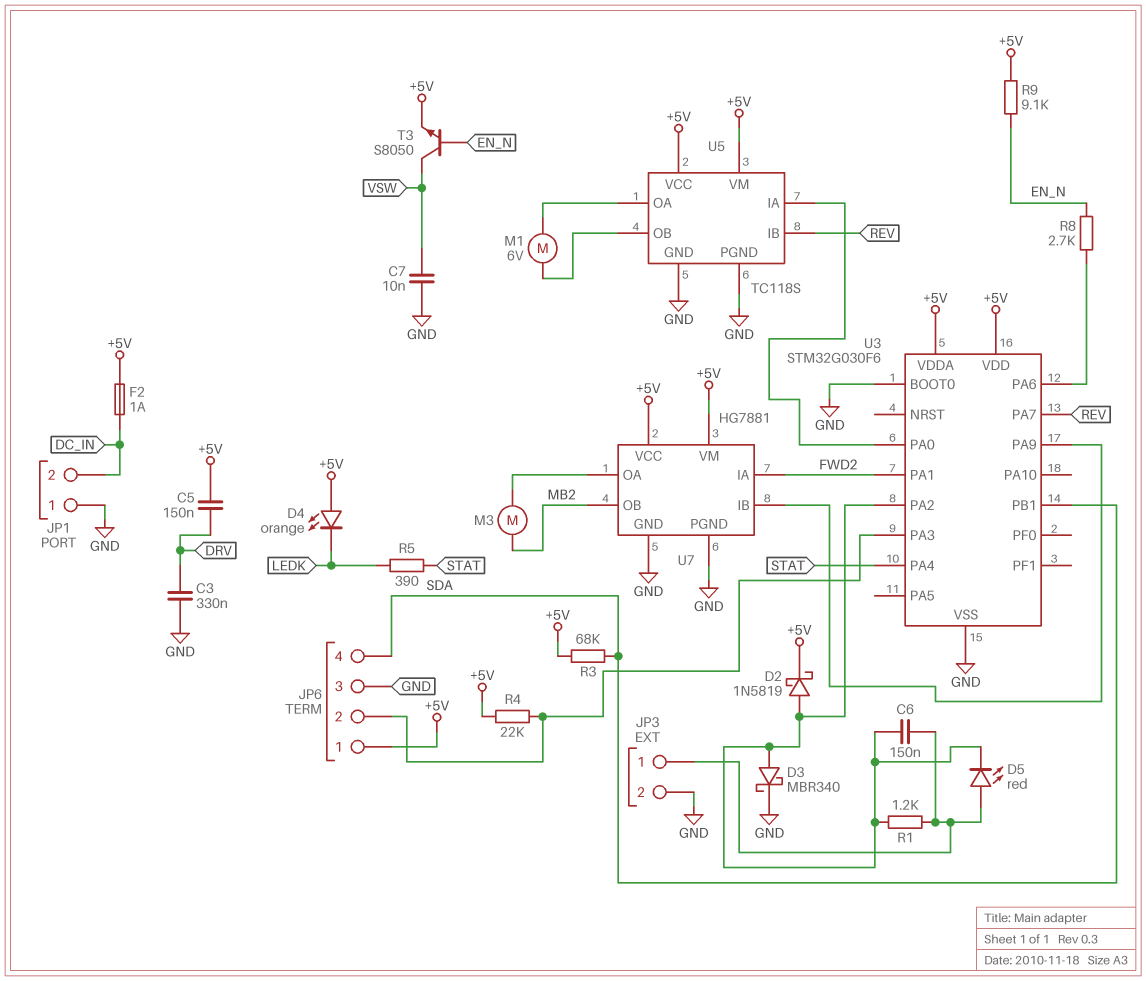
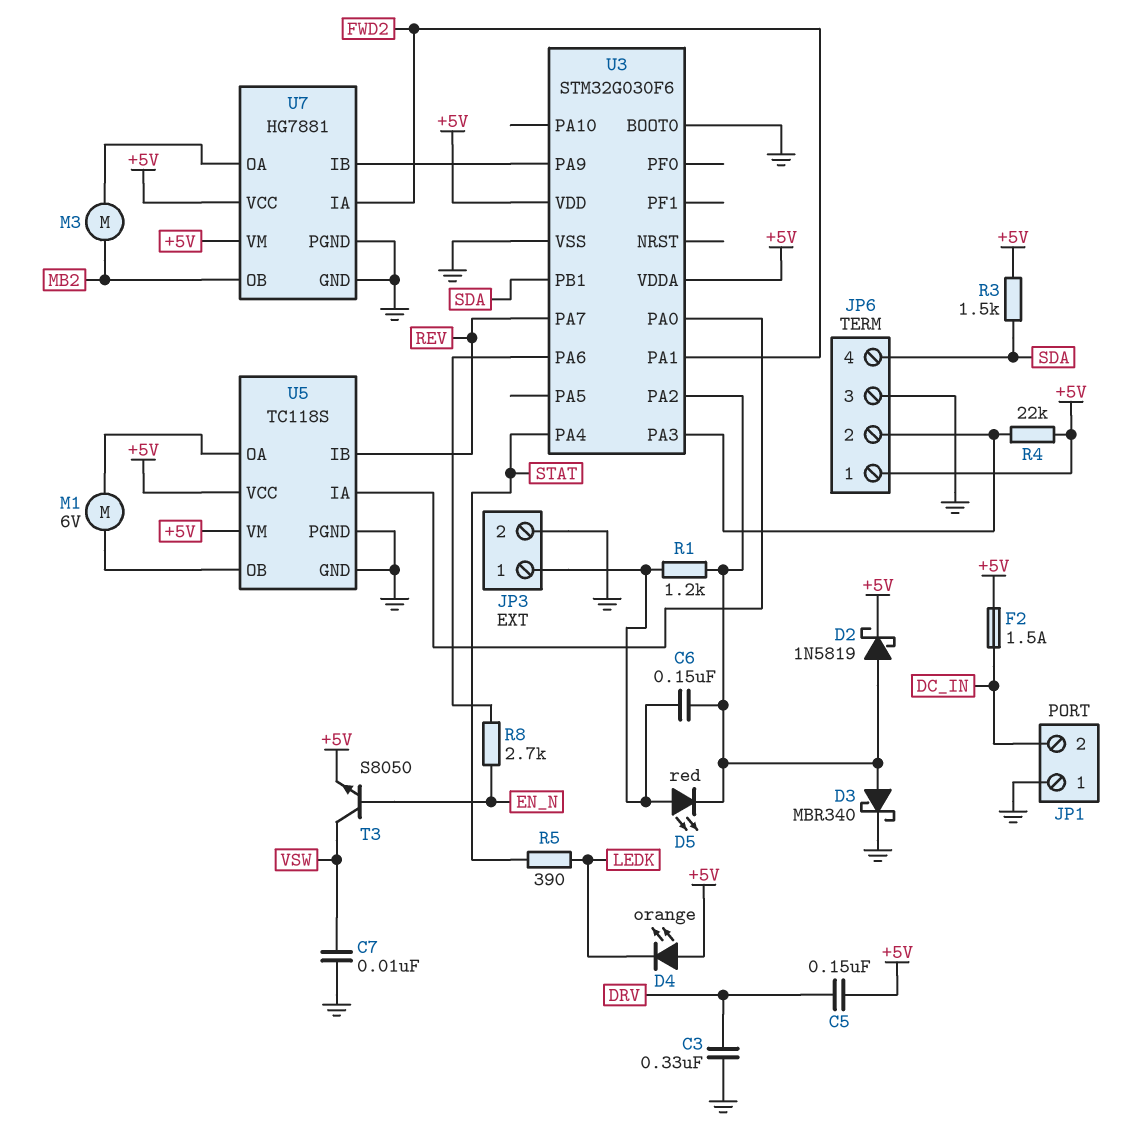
F2: 1A (+5V, DC_IN) -> 1.5A (+5V, DC_IN)
R3: 68k (+5V, SDA) -> 1.5k (+5V, SDA)
R9: 9.1k (+5V, EN_N) -> none

